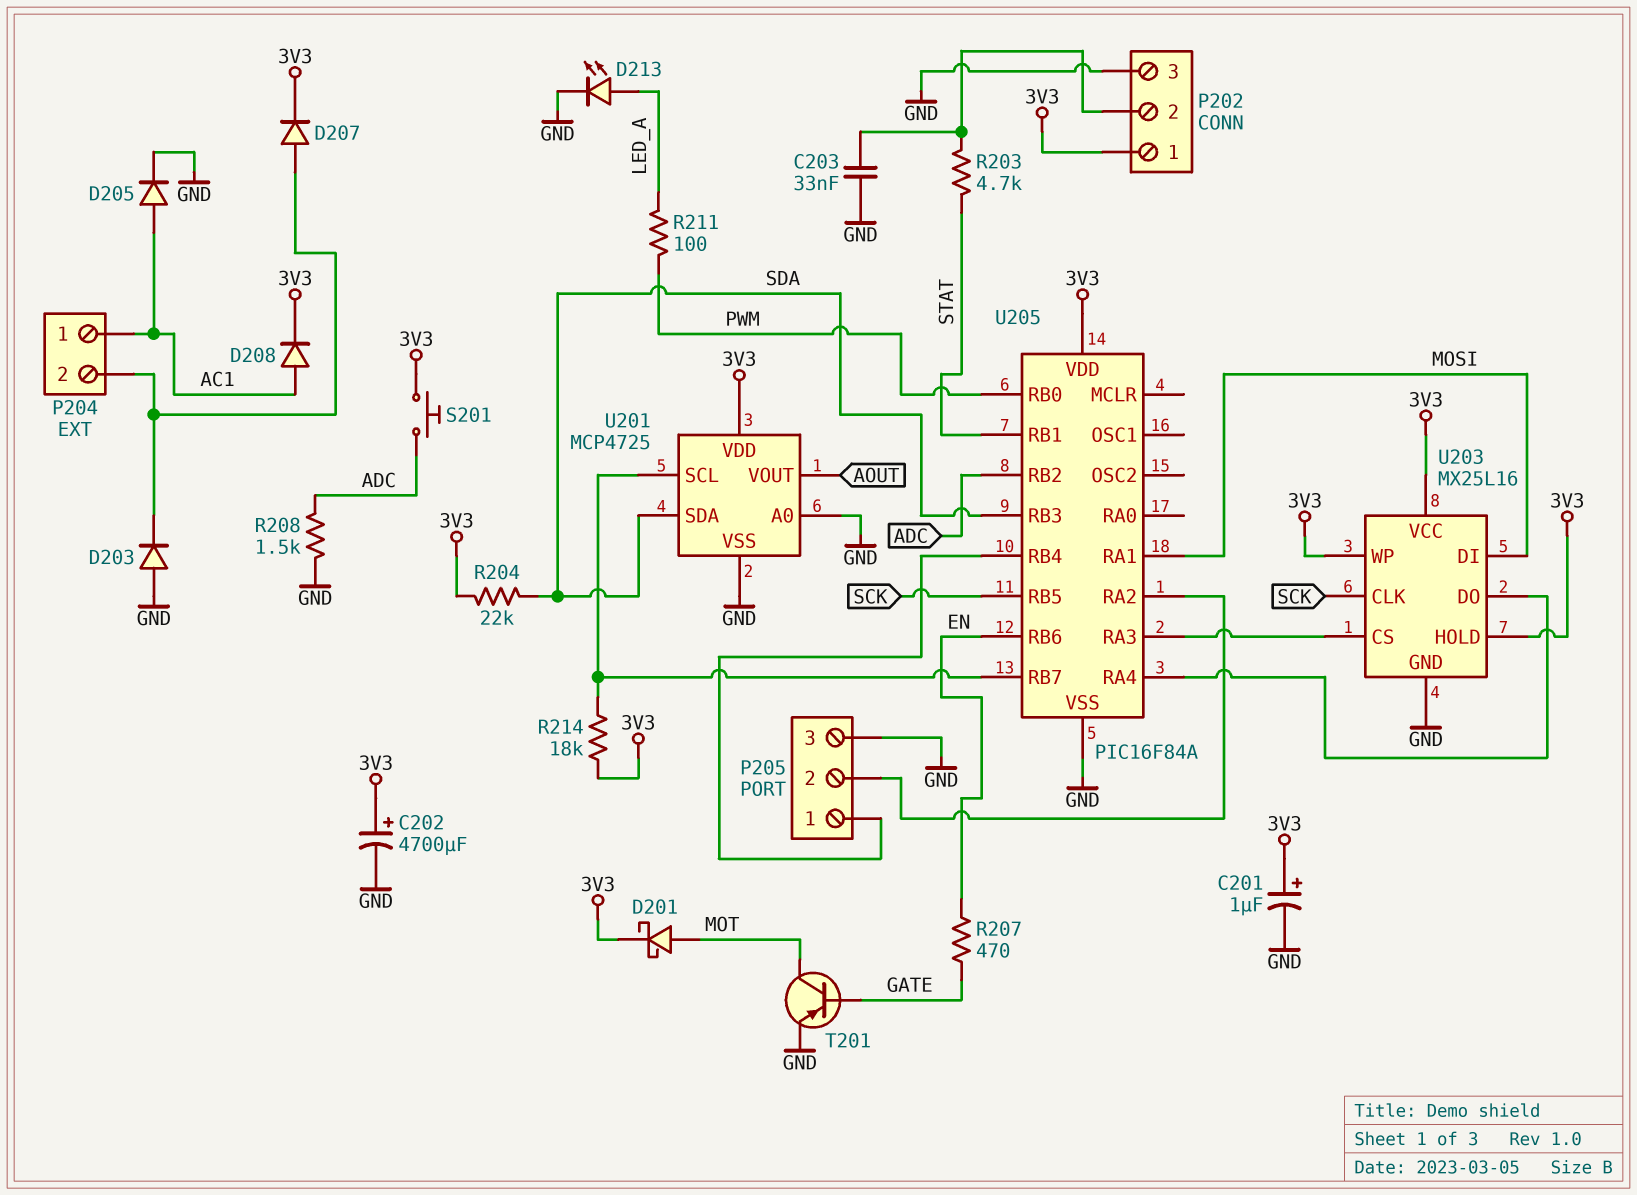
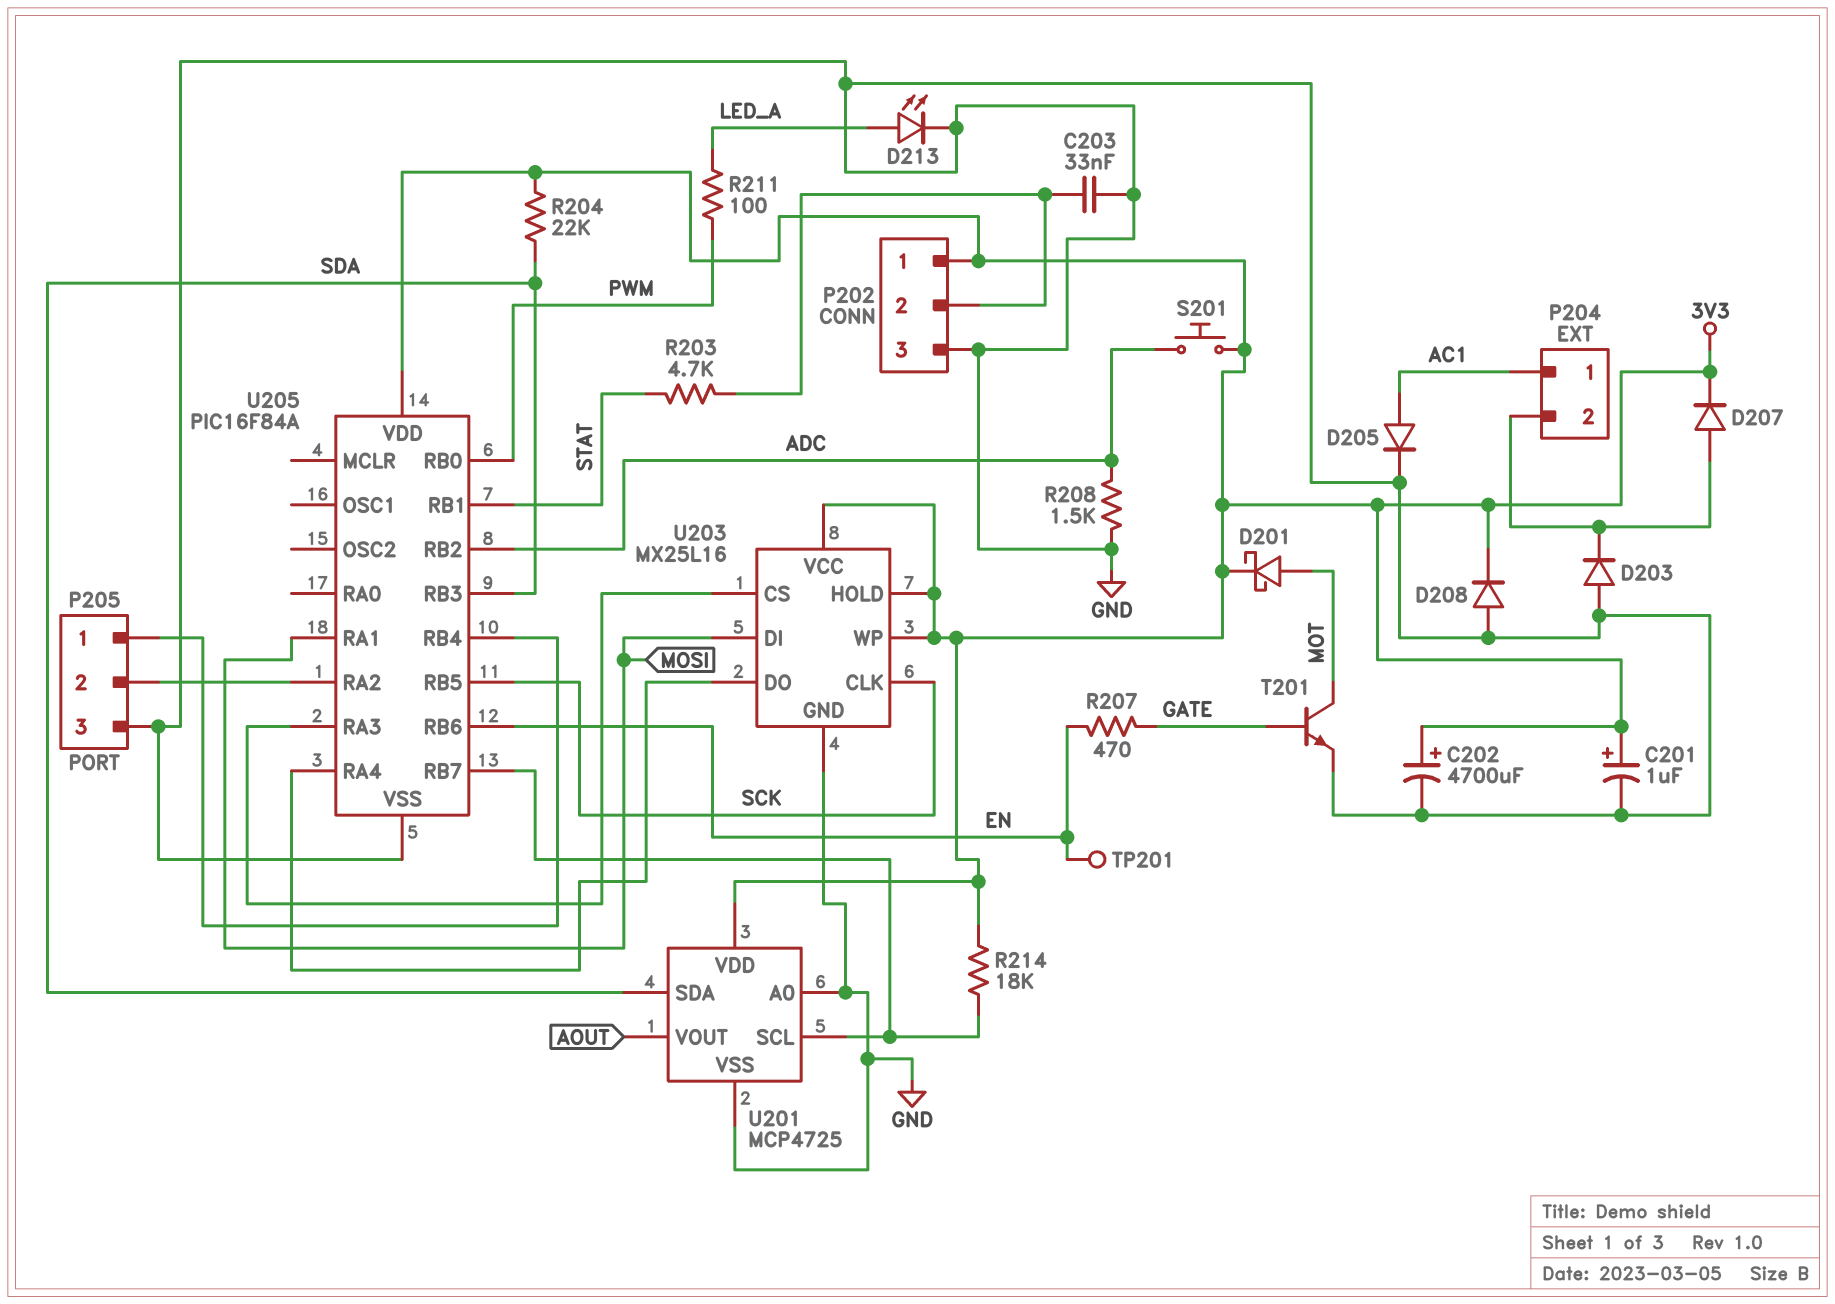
D208: diode (A AC1, K 3V3) -> diode (A GND, K 3V3)
T201: PNP (B GATE, C MOT, E GND) -> NPN (B GATE, C MOT, E GND)
TP201: none -> test point (EN)

